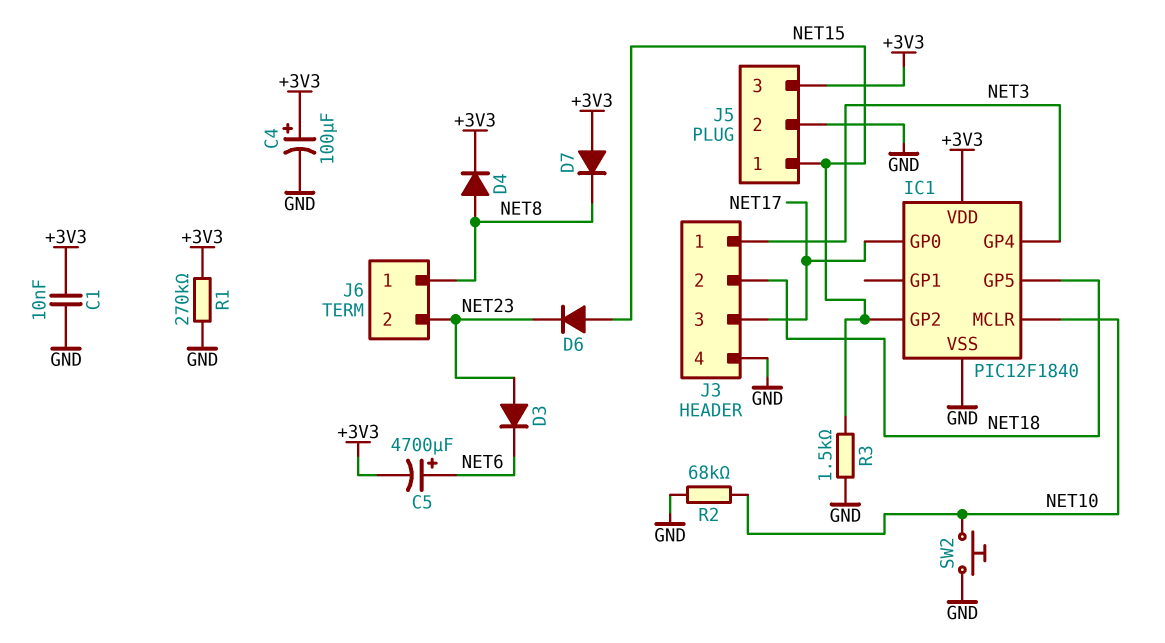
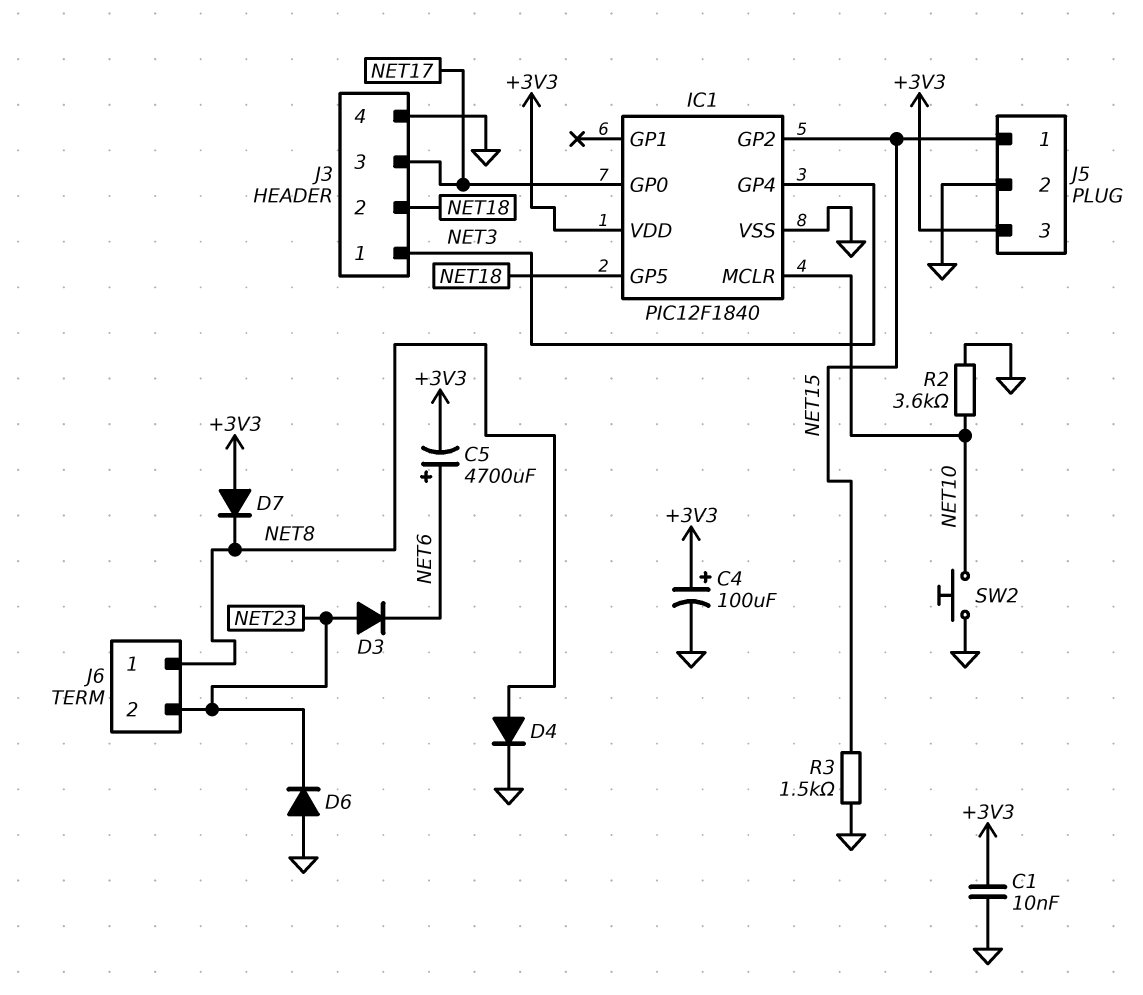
D4: diode (A NET8, K +3V3) -> diode (A NET8, K GND)
D6: diode (A NET15, K NET23) -> diode (A GND, K NET23)
R1: 270k (+3V3, GND) -> none
R2: 68k (GND, NET10) -> 3.6k (GND, NET10)

